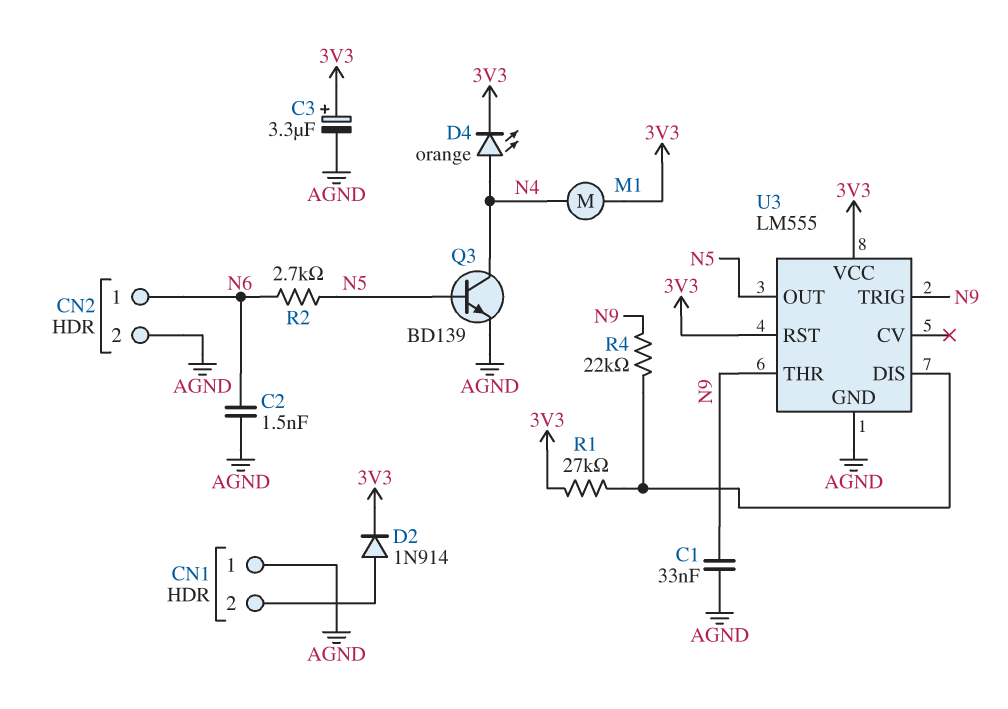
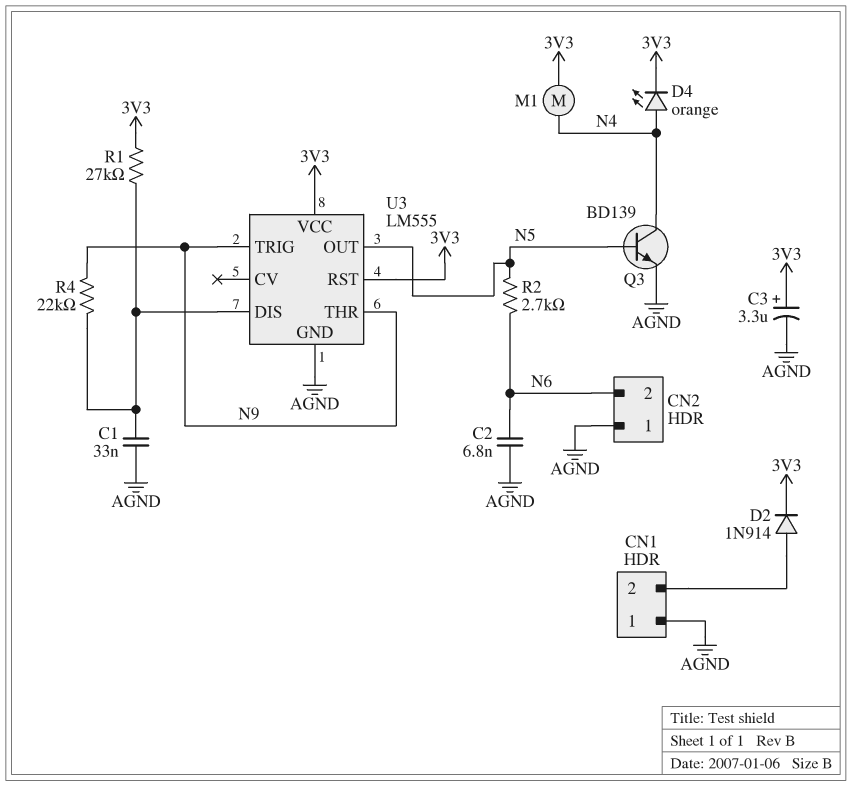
C1: 33nF (AGND, N9) -> 33nF (AGND, U3/DIS)
C2: 1.5nF (AGND, N6) -> 6.8nF (AGND, N6)
CN2 pin 1: N6 -> AGND
CN2 pin 2: AGND -> N6

